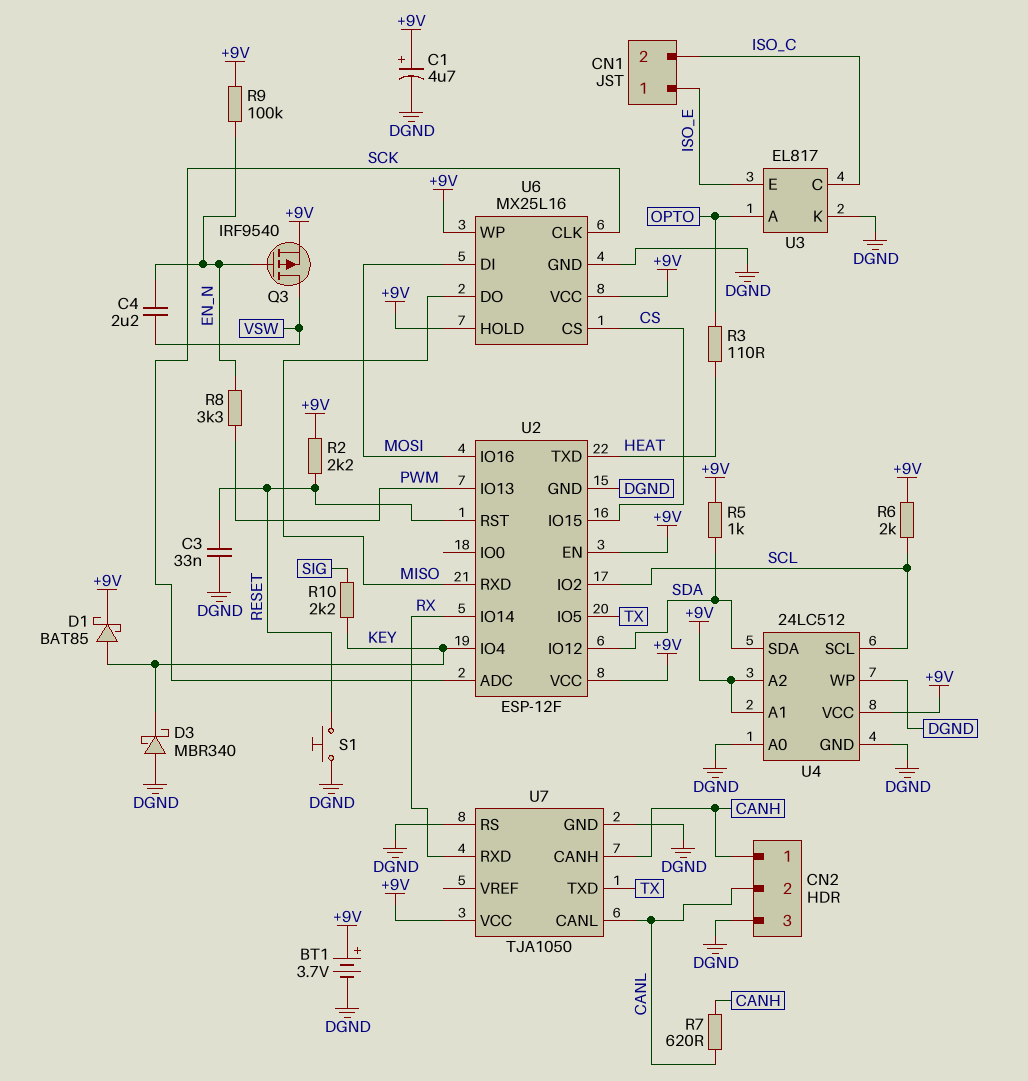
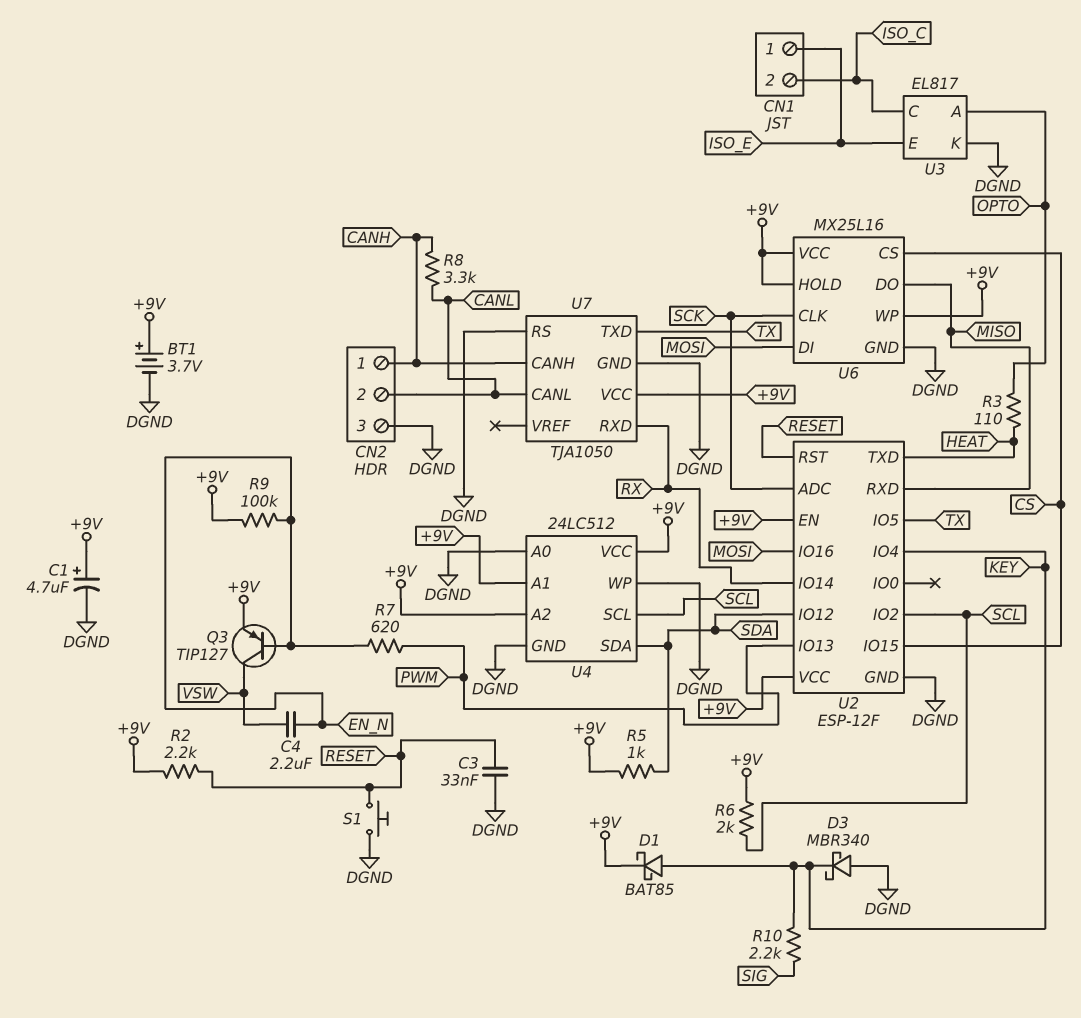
Q3: PMOS IRF9540 (G EN_N, D VSW, S +9V) -> PNP TIP127 (B EN_N, C VSW, E +9V)
R7: 620 (CANH, CANL) -> 620 (EN_N, PWM)
R8: 3.3k (EN_N, PWM) -> 3.3k (CANH, CANL)

